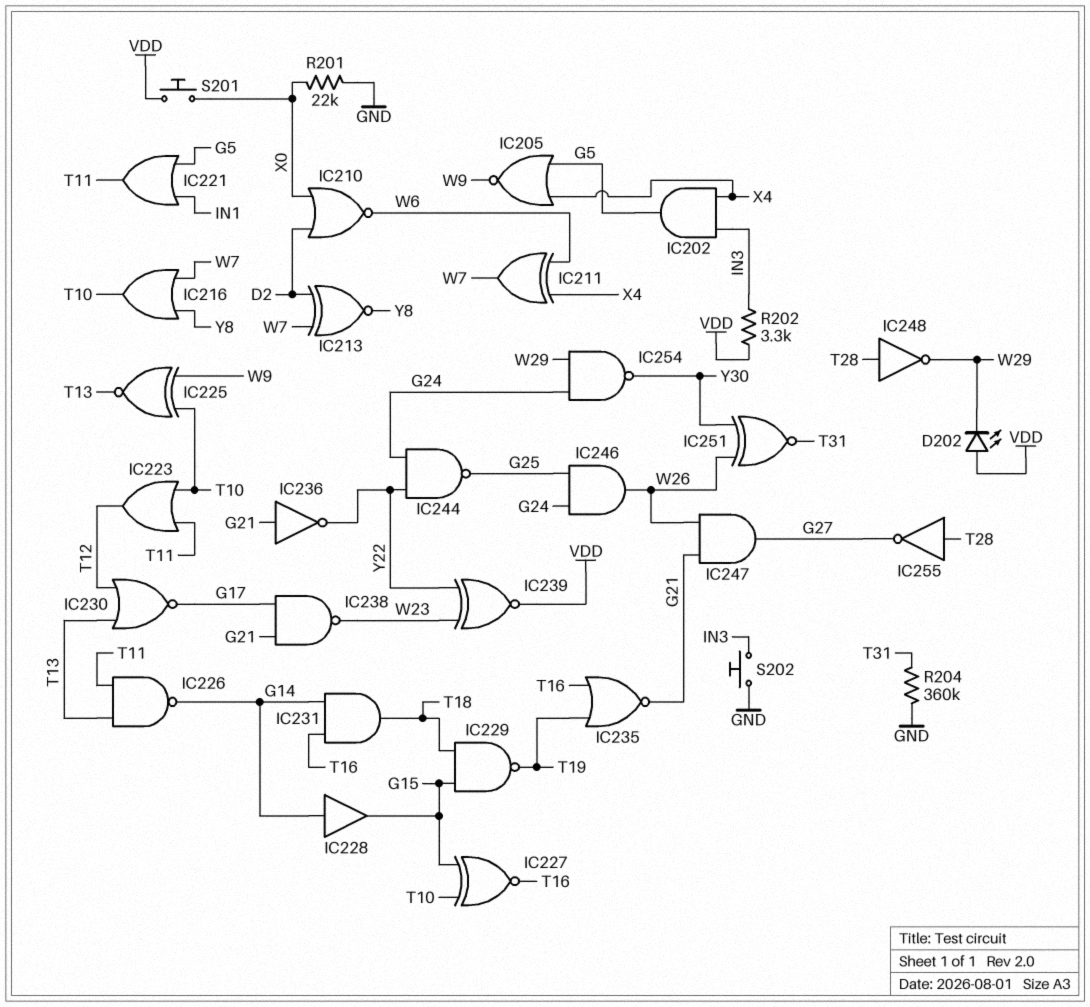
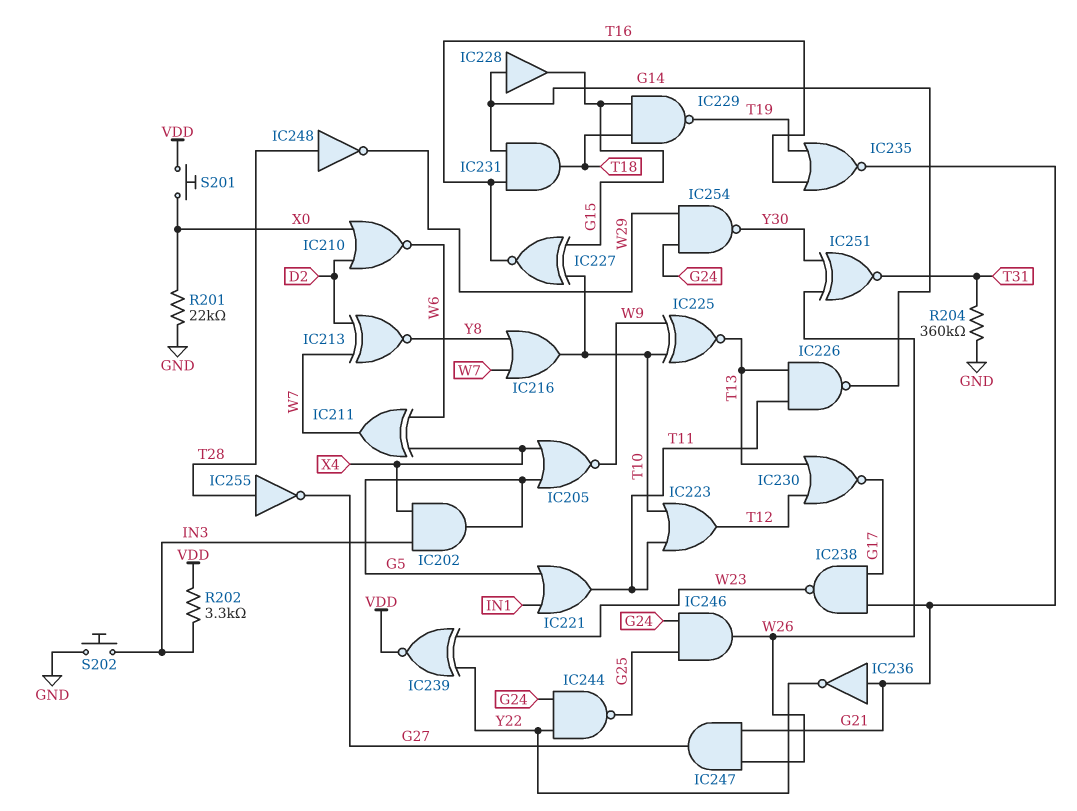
D202: LED (A VDD, K W29) -> none

